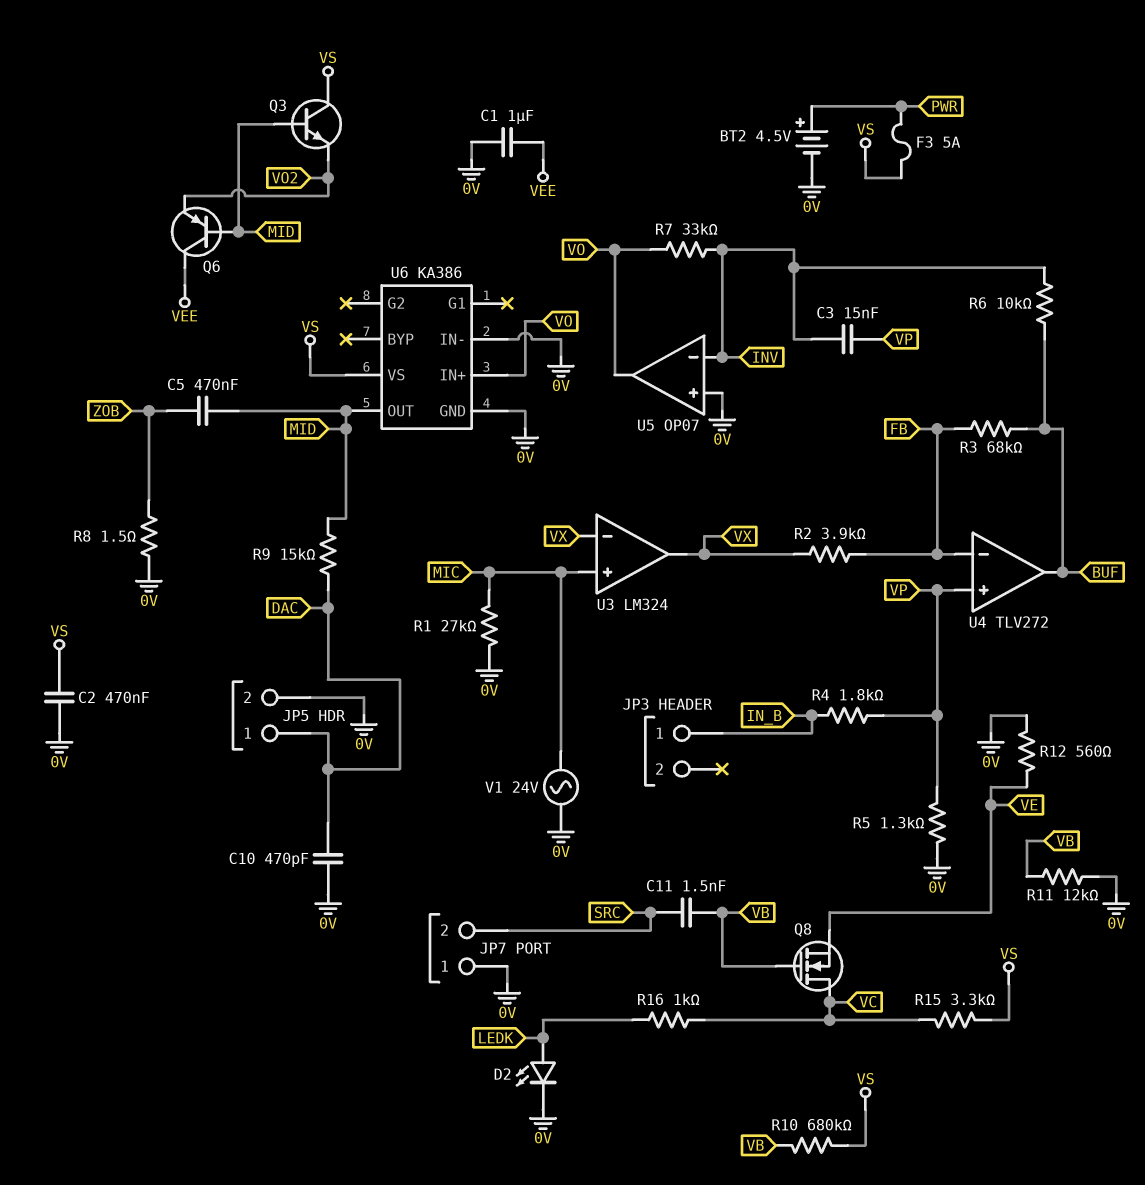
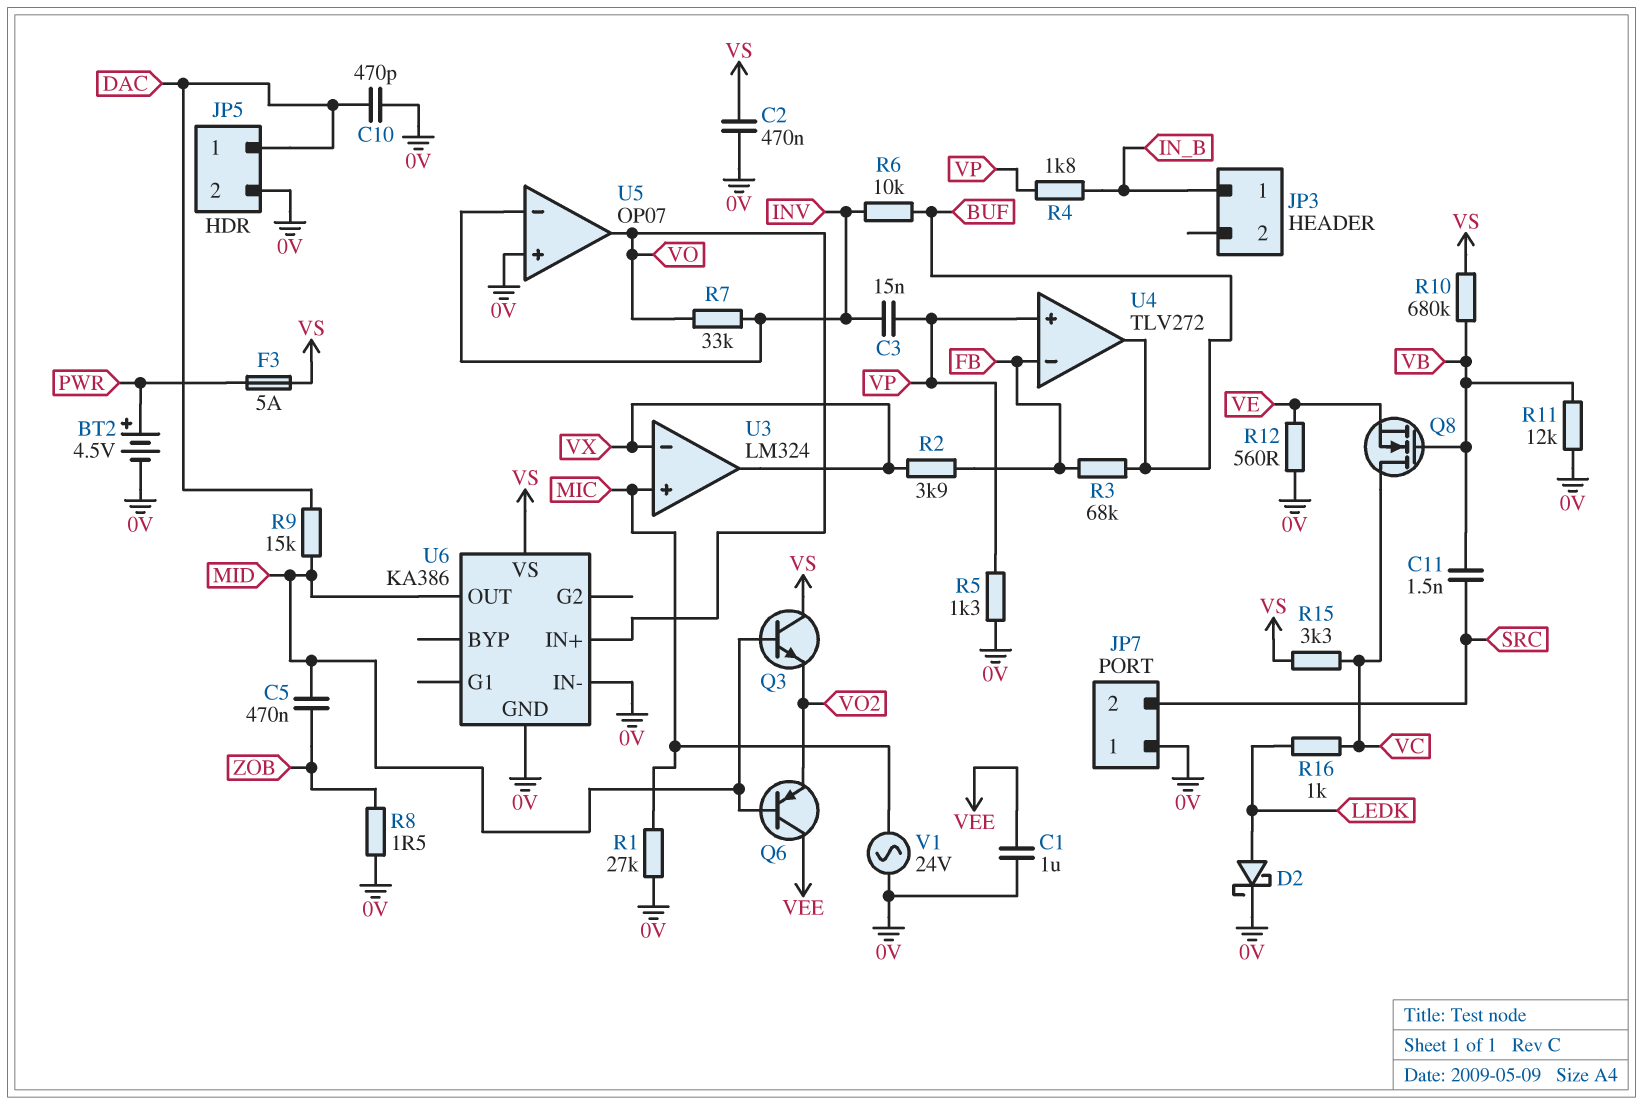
D2: LED (A LEDK, K 0V) -> schottky (A LEDK, K 0V)

